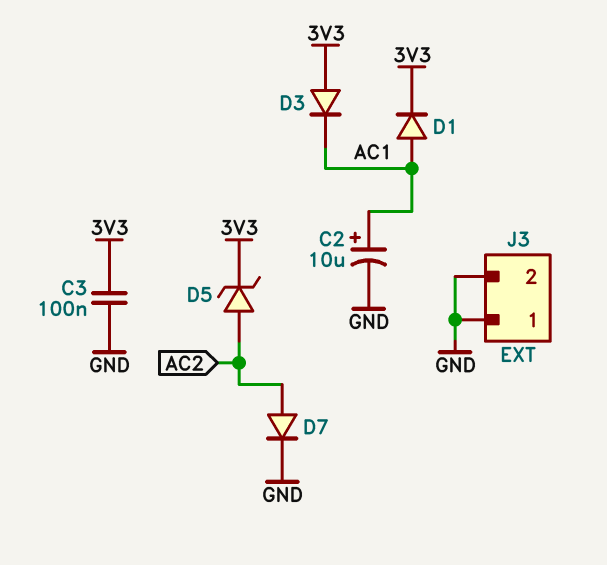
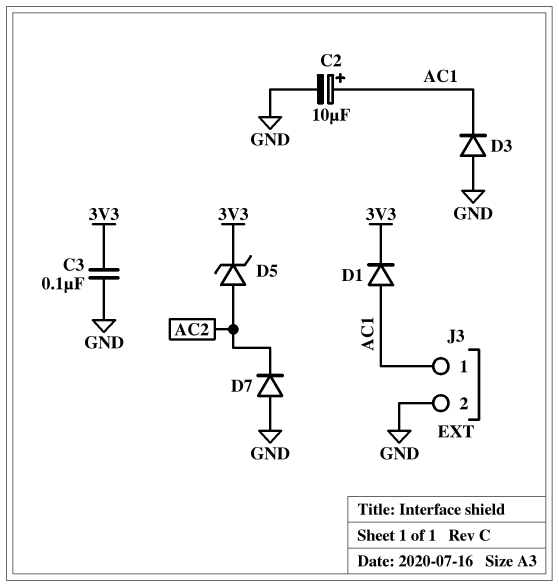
D3: diode (A 3V3, K AC1) -> diode (A GND, K AC1)
D7: diode (A AC2, K GND) -> diode (A GND, K AC2)
J3 pin 1: GND -> AC1

